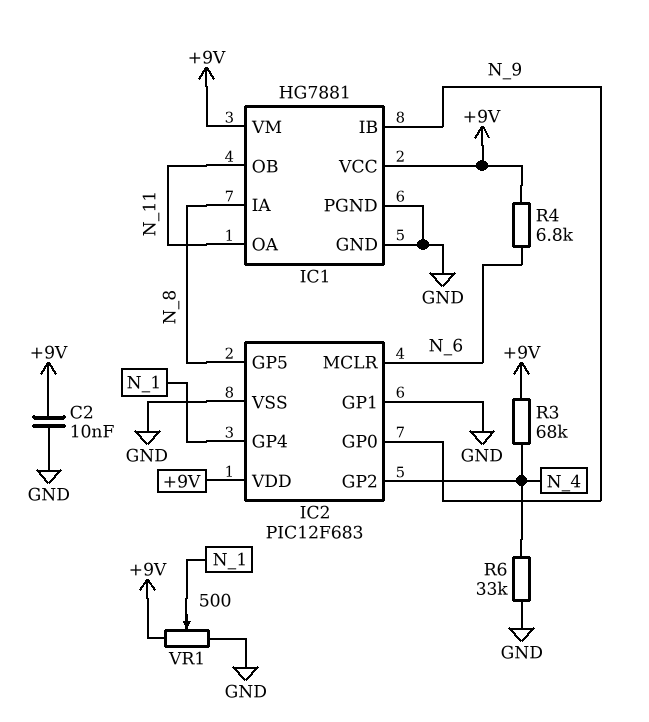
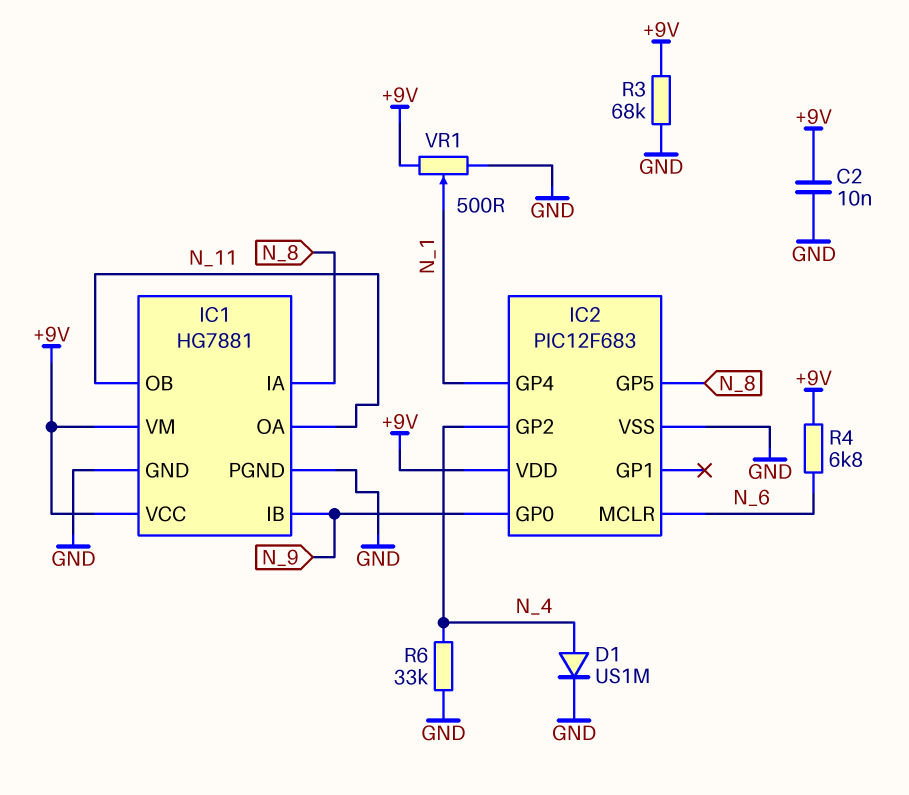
D1: none -> diode US1M (A N_4, K GND)
IC2 pin GP1: GND -> none
R3: 68k (+9V, N_4) -> 68k (+9V, GND)

